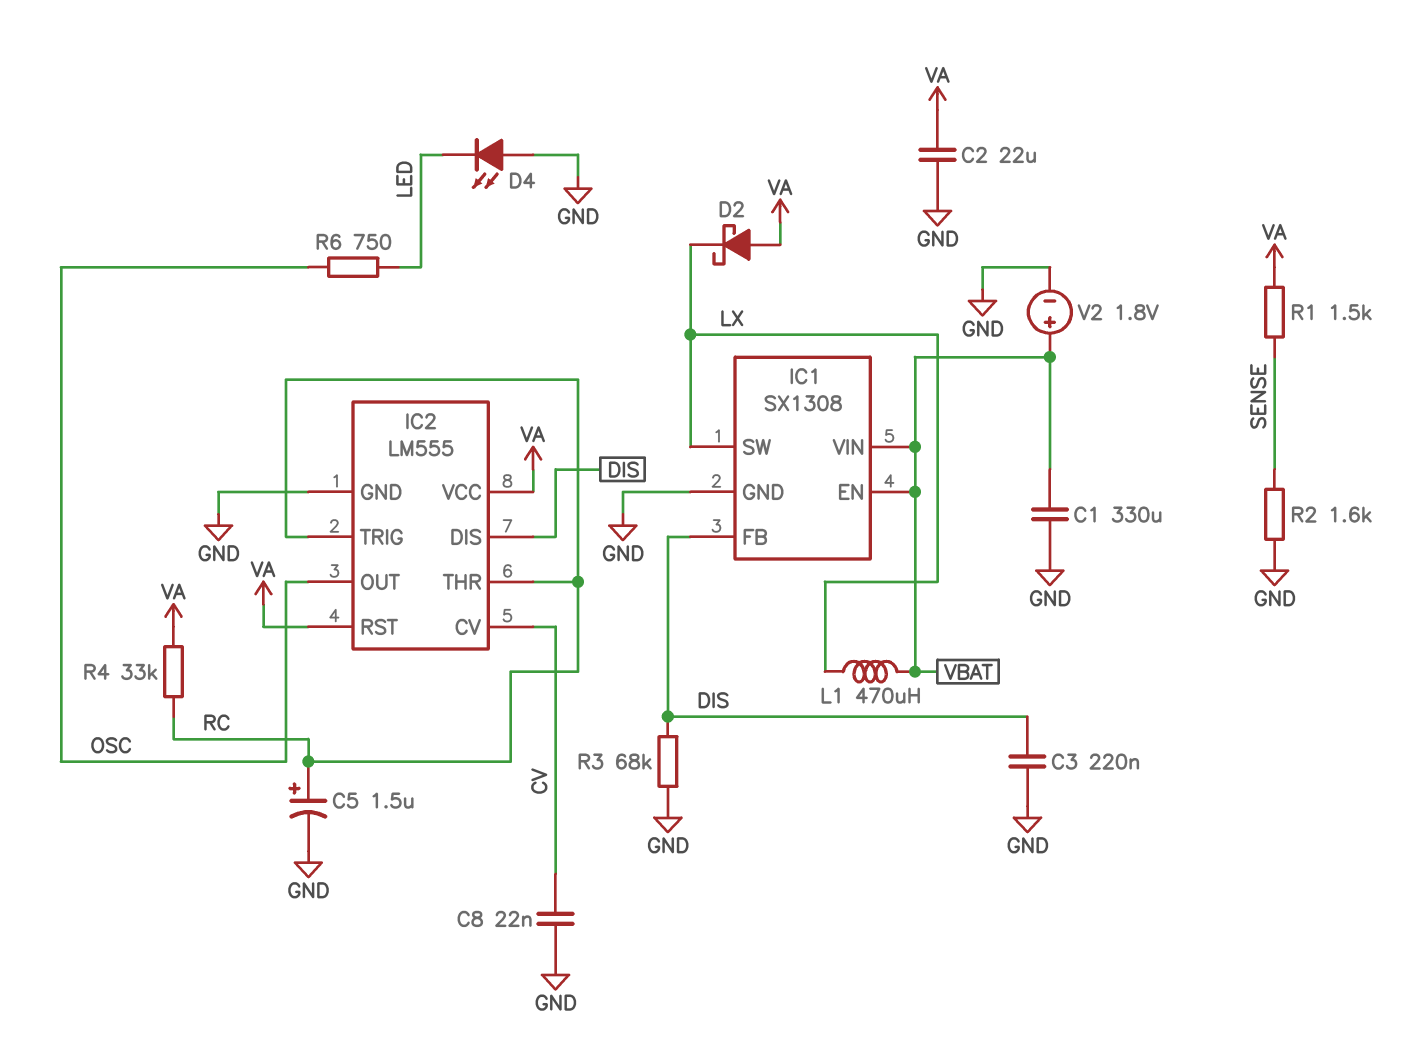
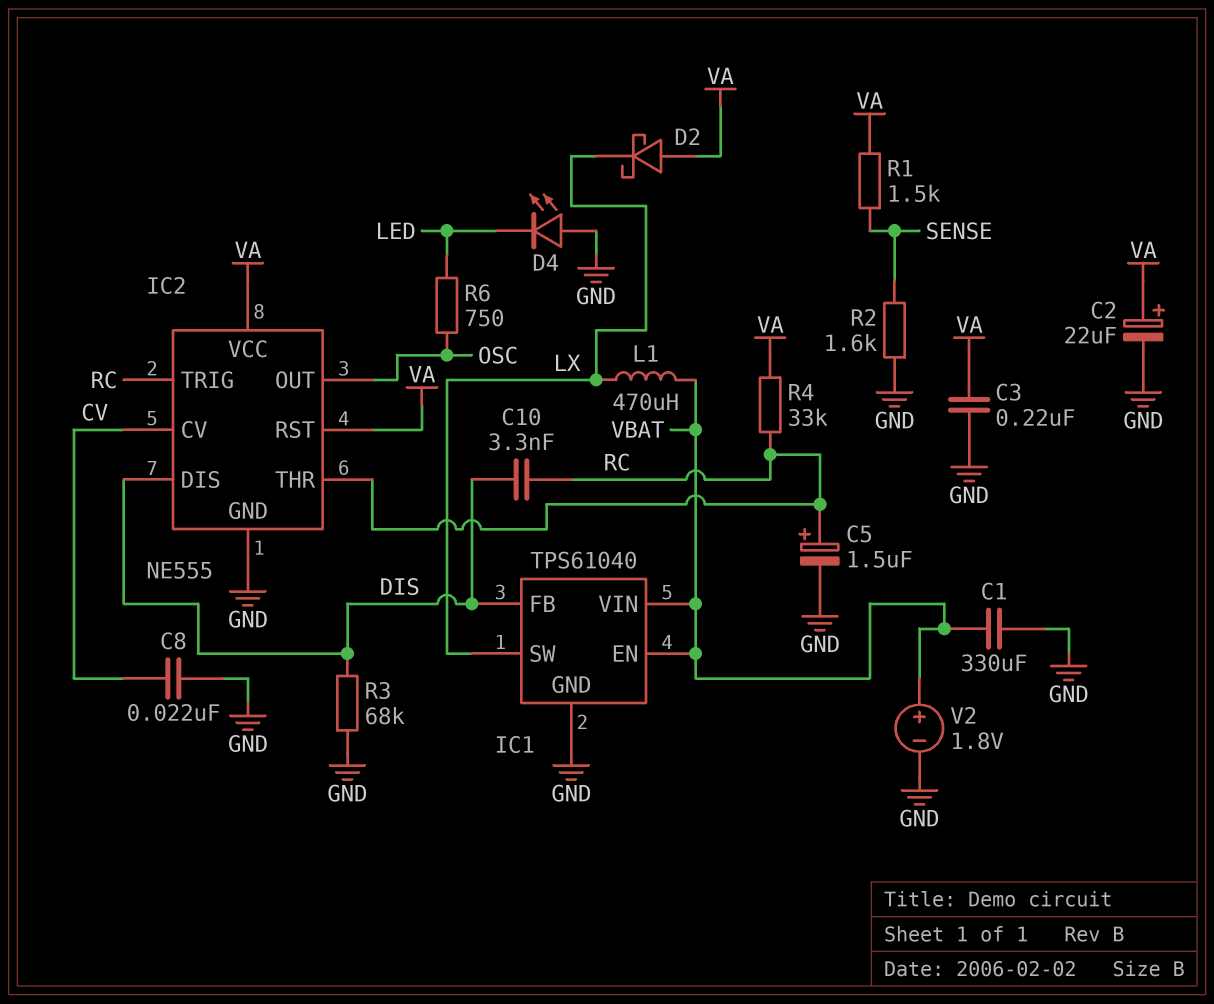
C2: 22uF (GND, VA) -> 22uF (plus VA, minus GND)
C3: 220nF (DIS, GND) -> 220nF (GND, VA)
C10: none -> 3.3nF (DIS, RC)
IC1: SX1308 -> TPS61040
IC2: LM555 -> NE555

